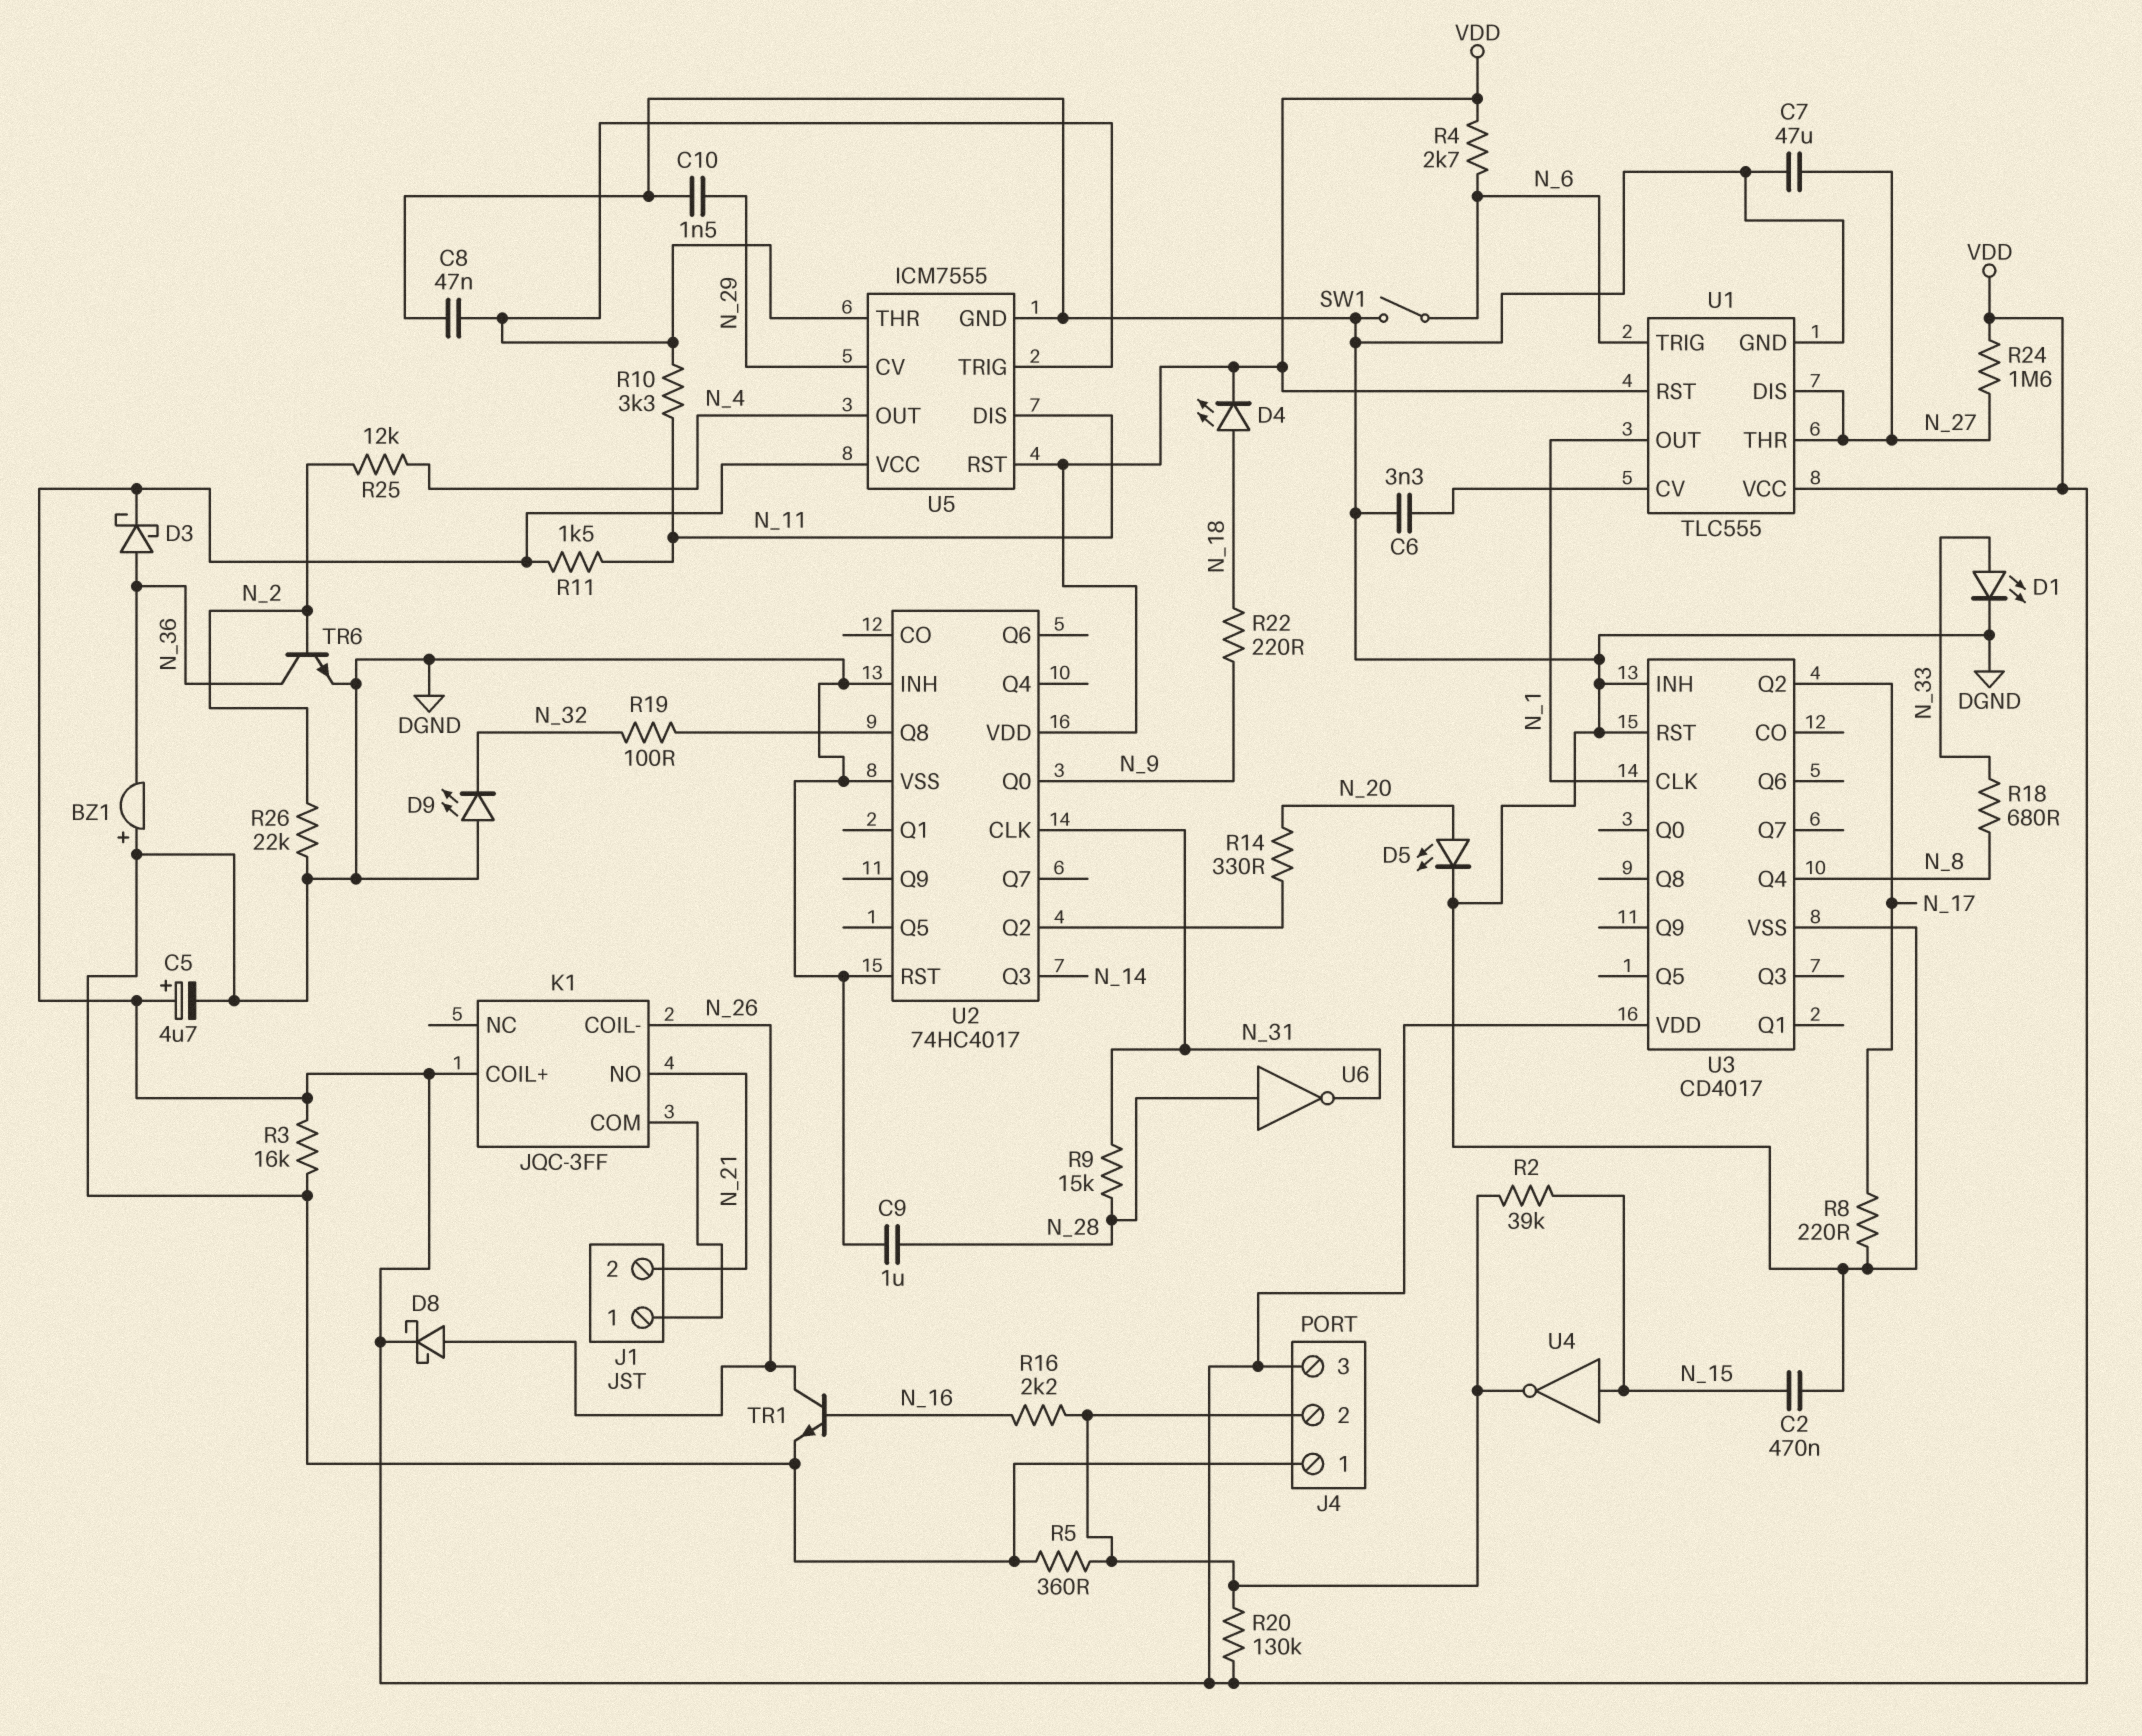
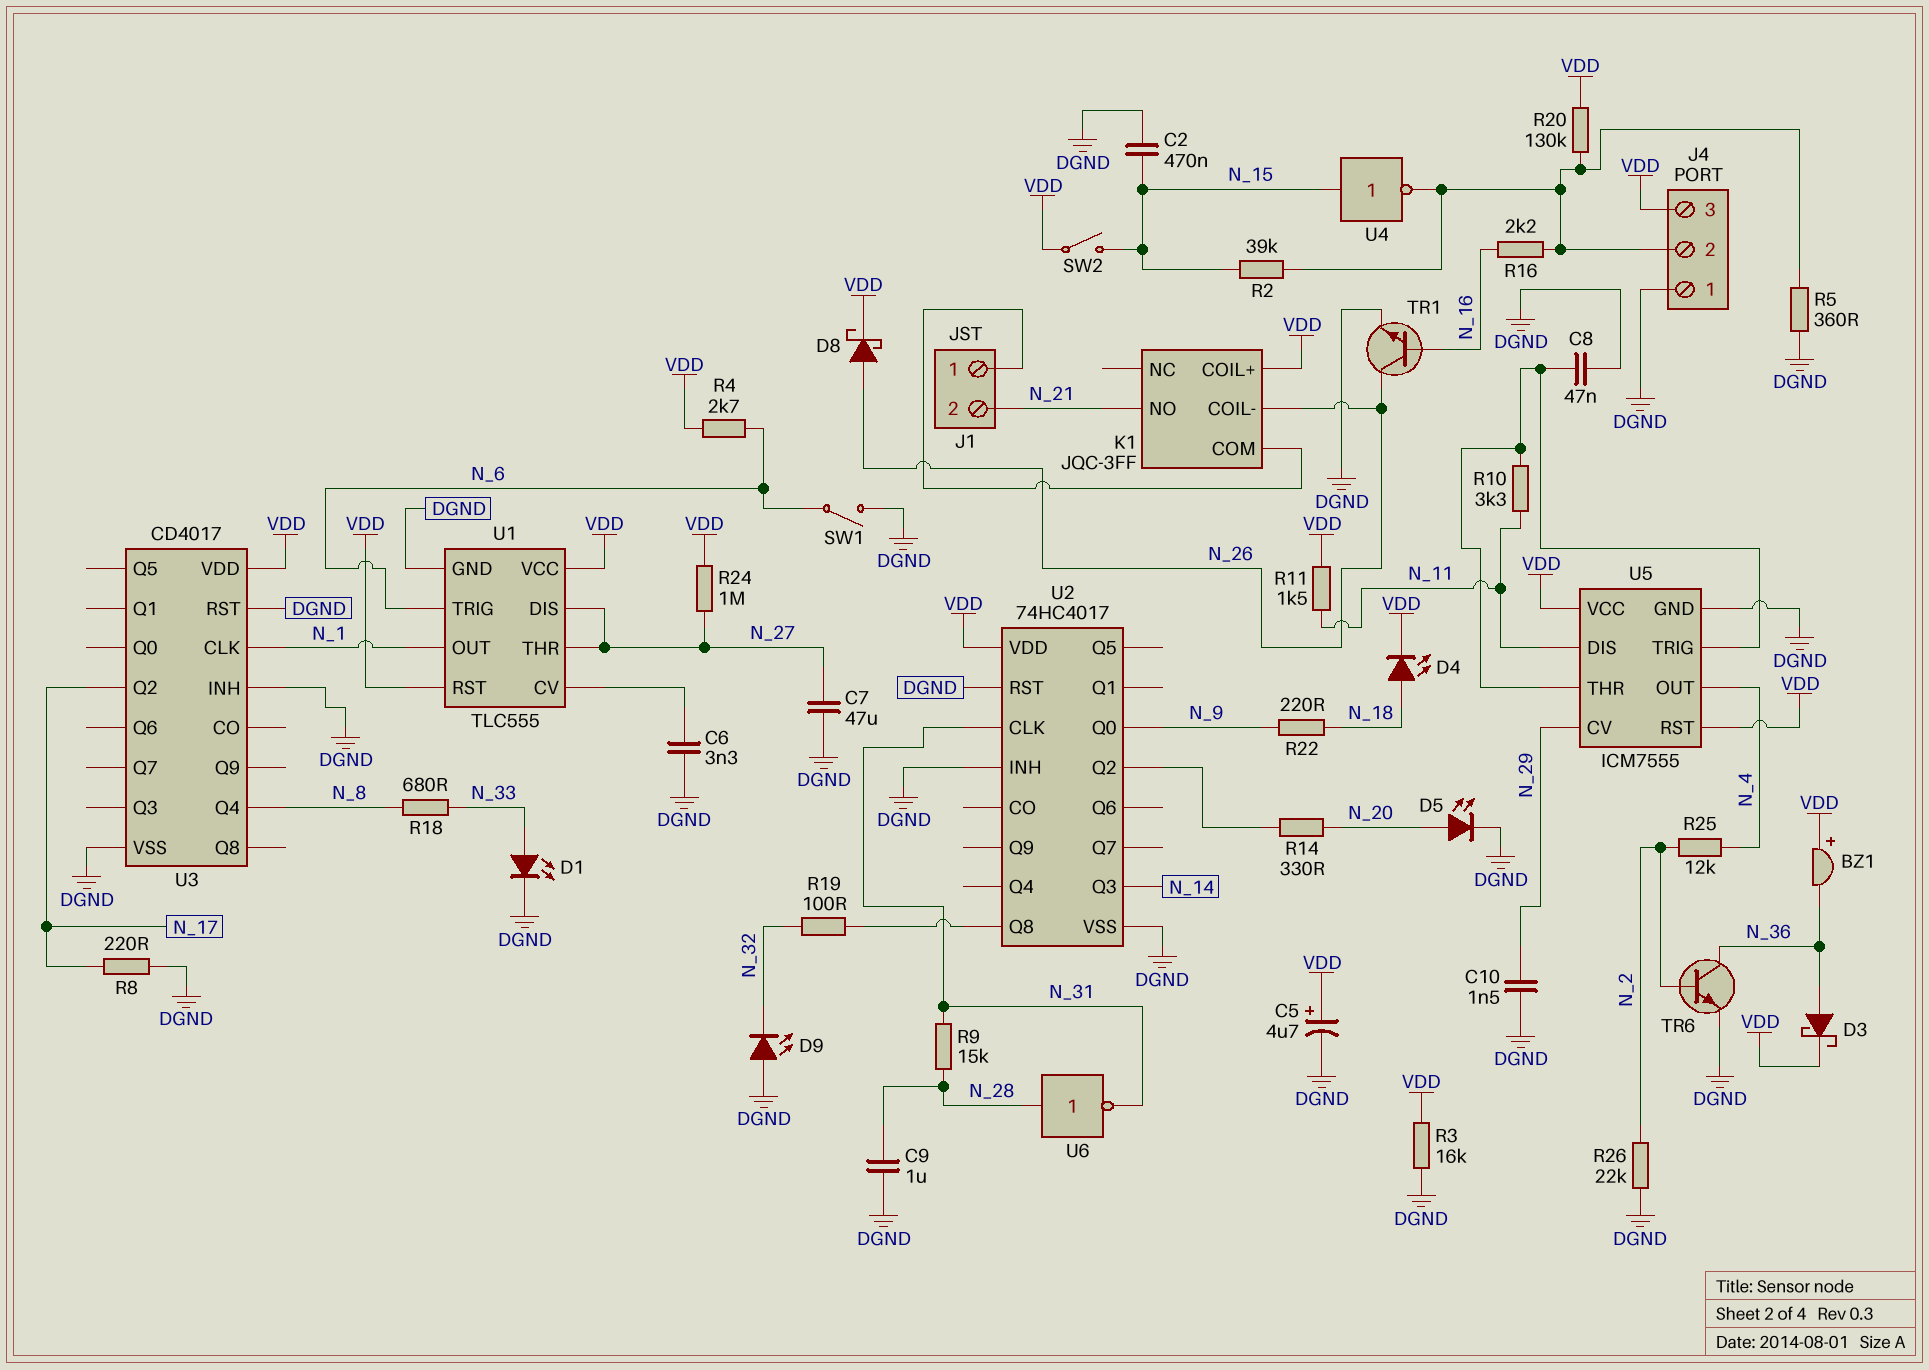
BZ1: buzzer (plus DGND, minus N_36) -> buzzer (plus VDD, minus N_36)
R24: 1.6M (N_27, VDD) -> 1M (N_27, VDD)
SW2: none -> switch (N_15, VDD)

